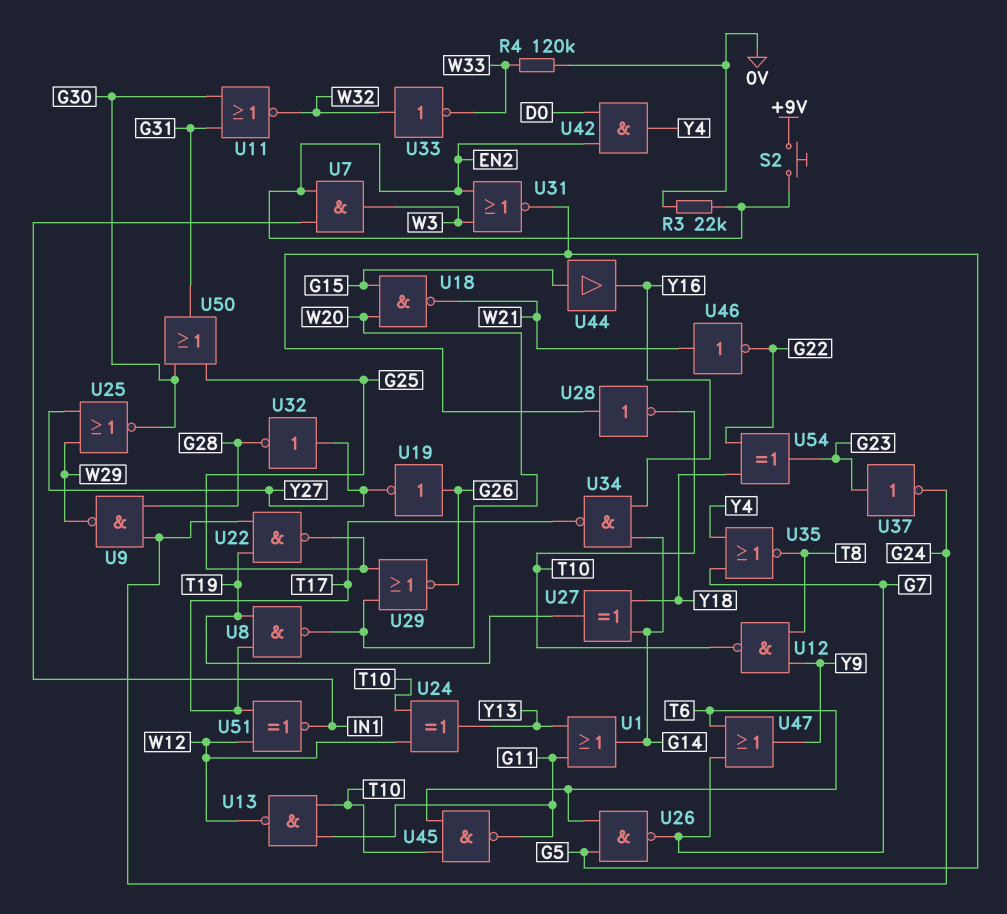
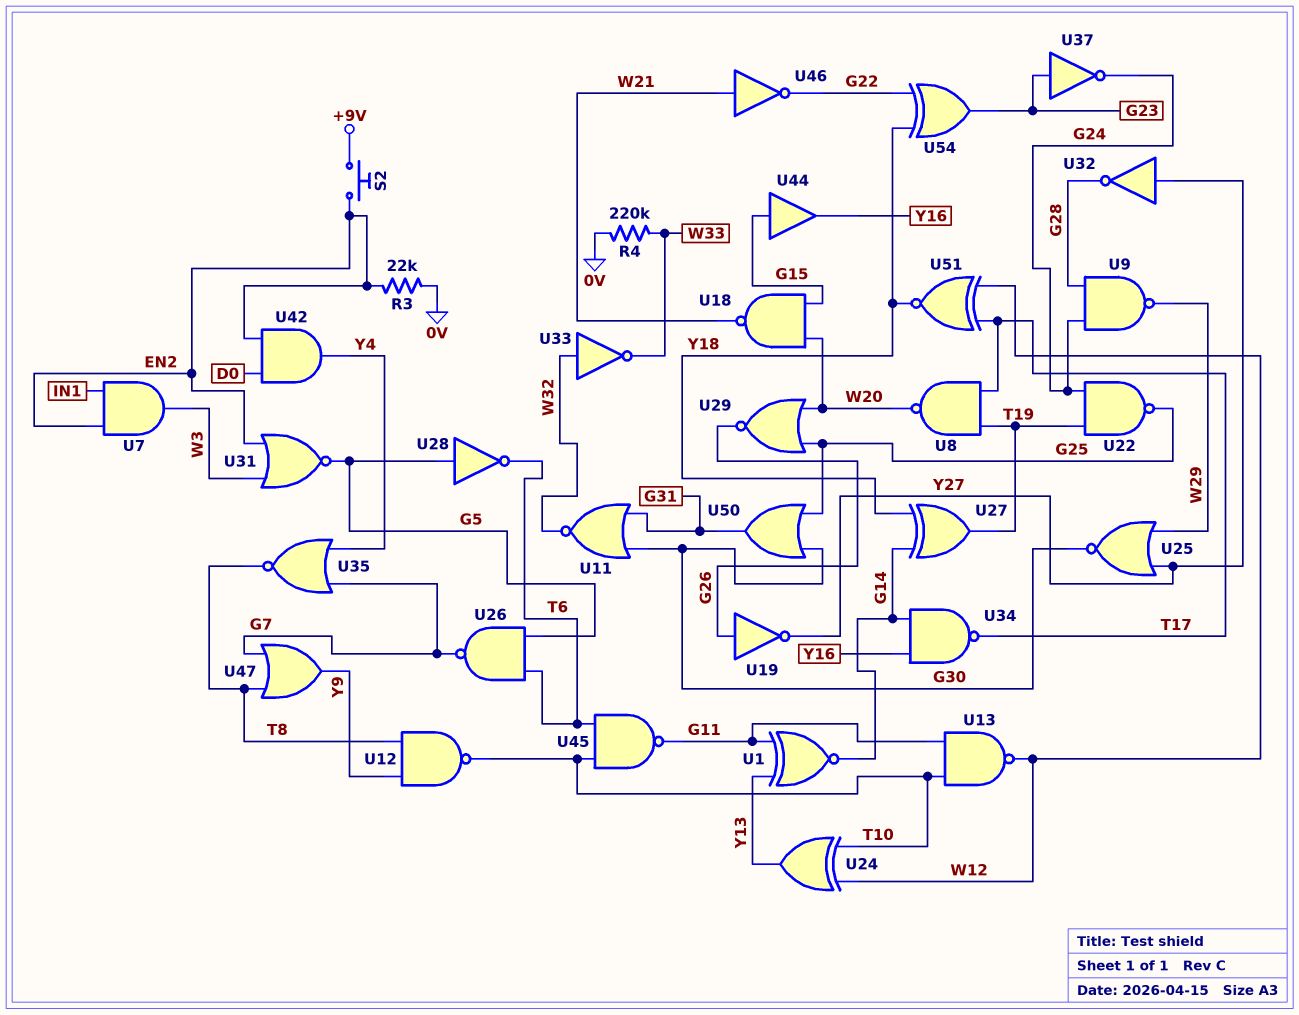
R4: 120k (0V, W33) -> 220k (0V, W33)
U1: OR (in G11, in Y13, out G14) -> XNOR (in G11, in Y13, out G14)
U28: NOT (in G5, out T10) -> NOT (in G5, out T6)
U47: OR (in G7, in T6, out Y9) -> OR (in G7, in T8, out Y9)
U51: XNOR (in T17, in W12, out IN1) -> XNOR (in T17, in W12, out Y18)

